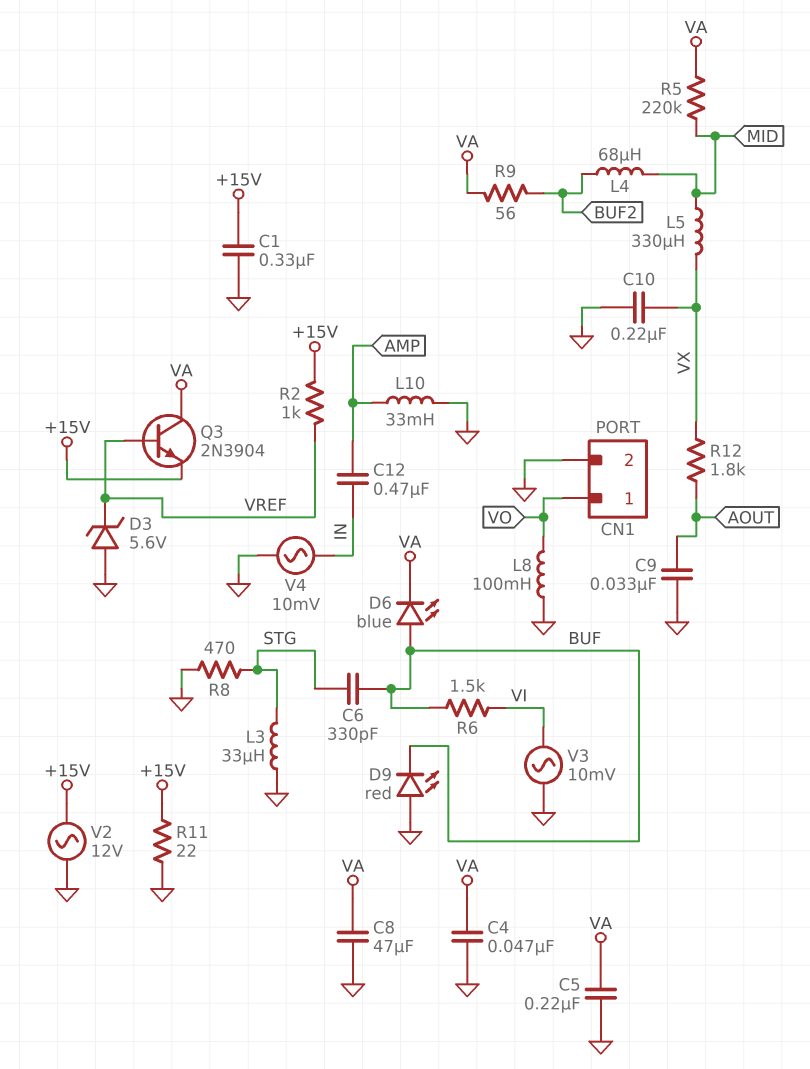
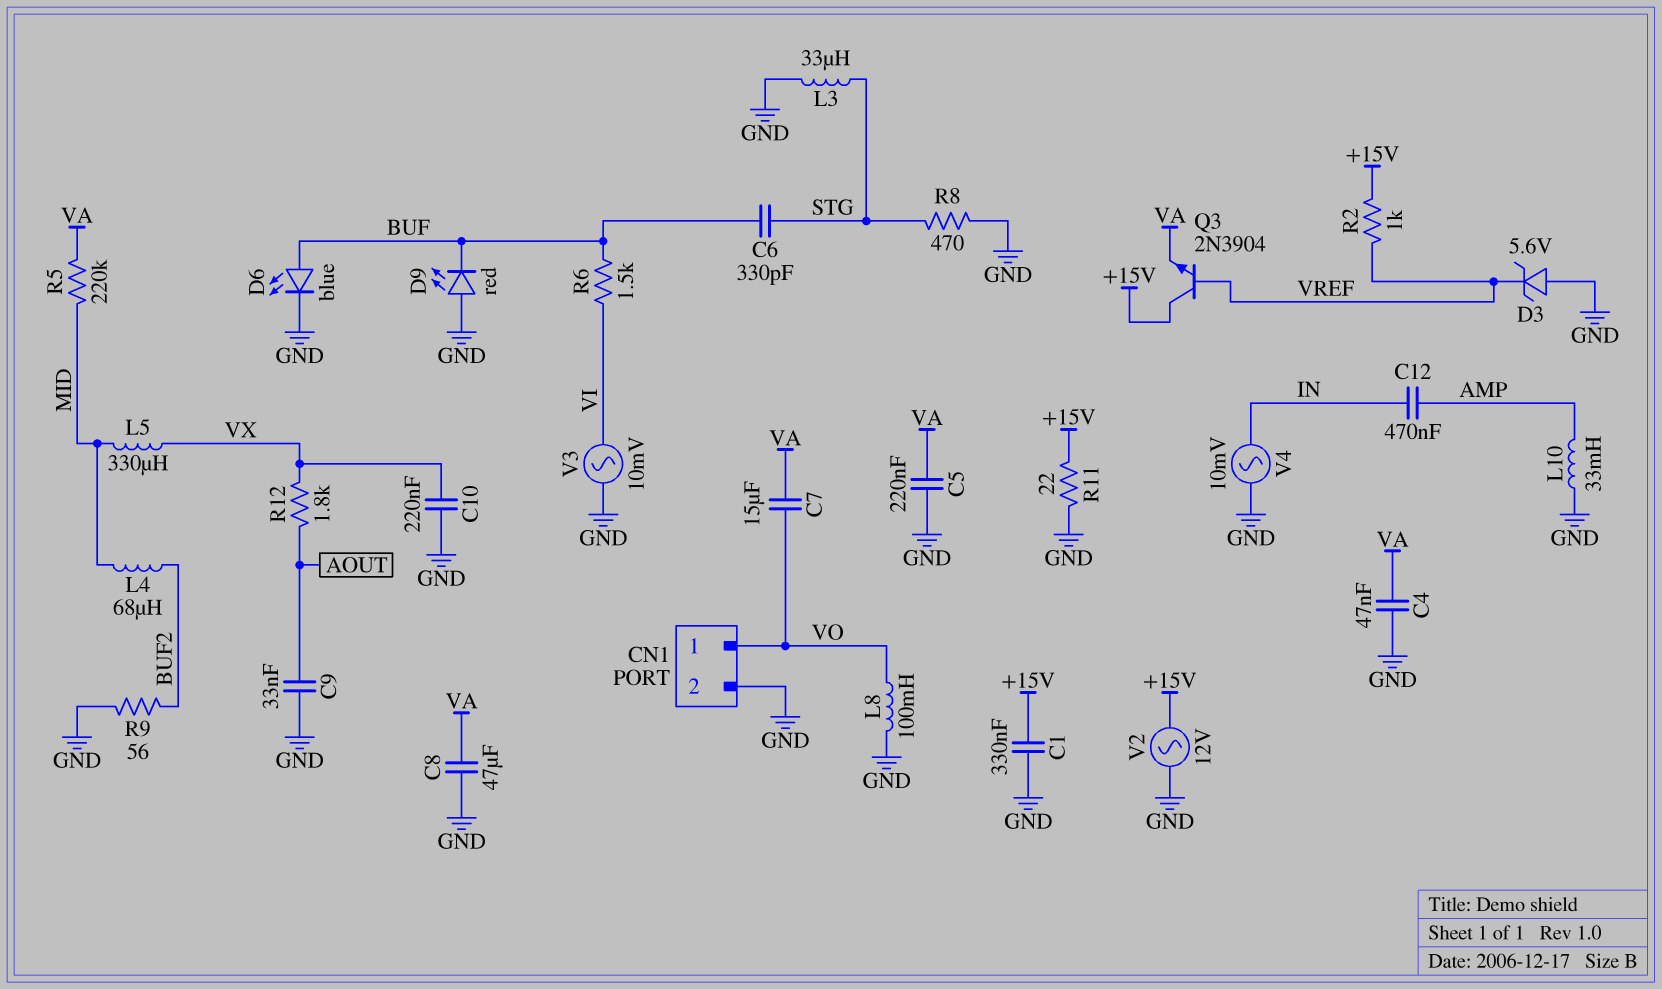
C7: none -> 15uF (VA, VO)
D6: LED blue (A BUF, K VA) -> LED blue (A BUF, K GND)
Q3: NPN 2N3904 (B VREF, C VA, E +15V) -> NPN 2N3904 (B VREF, C +15V, E VA)
R9: 56 (BUF2, VA) -> 56 (BUF2, GND)

